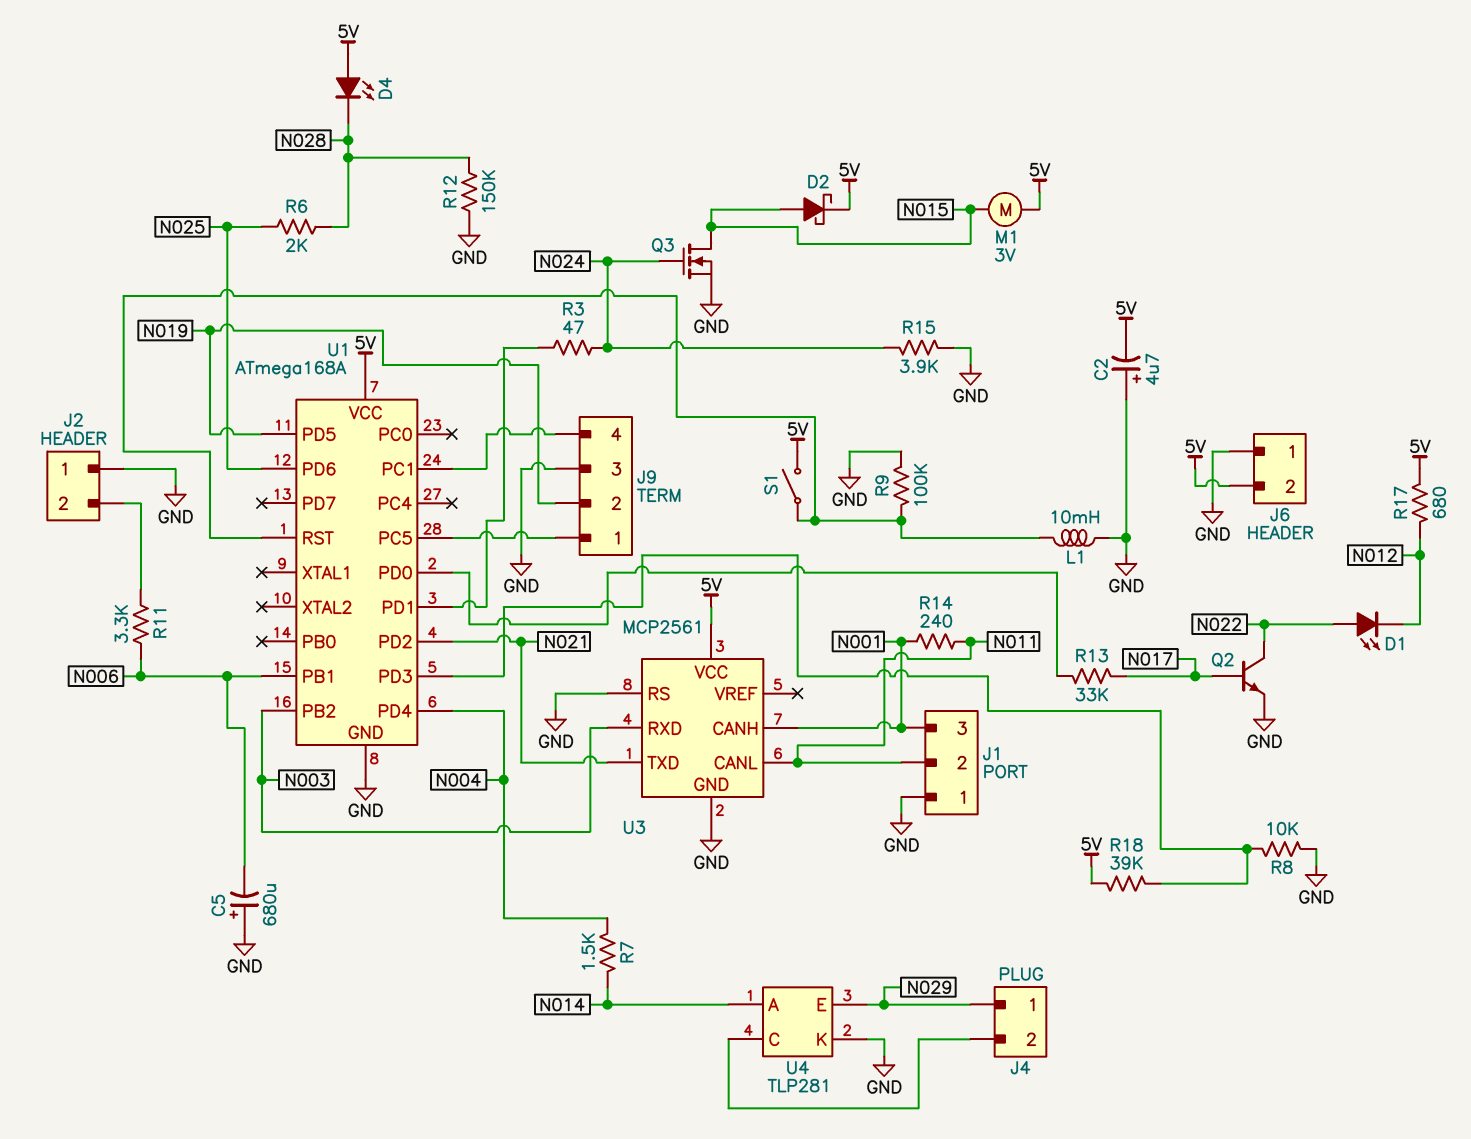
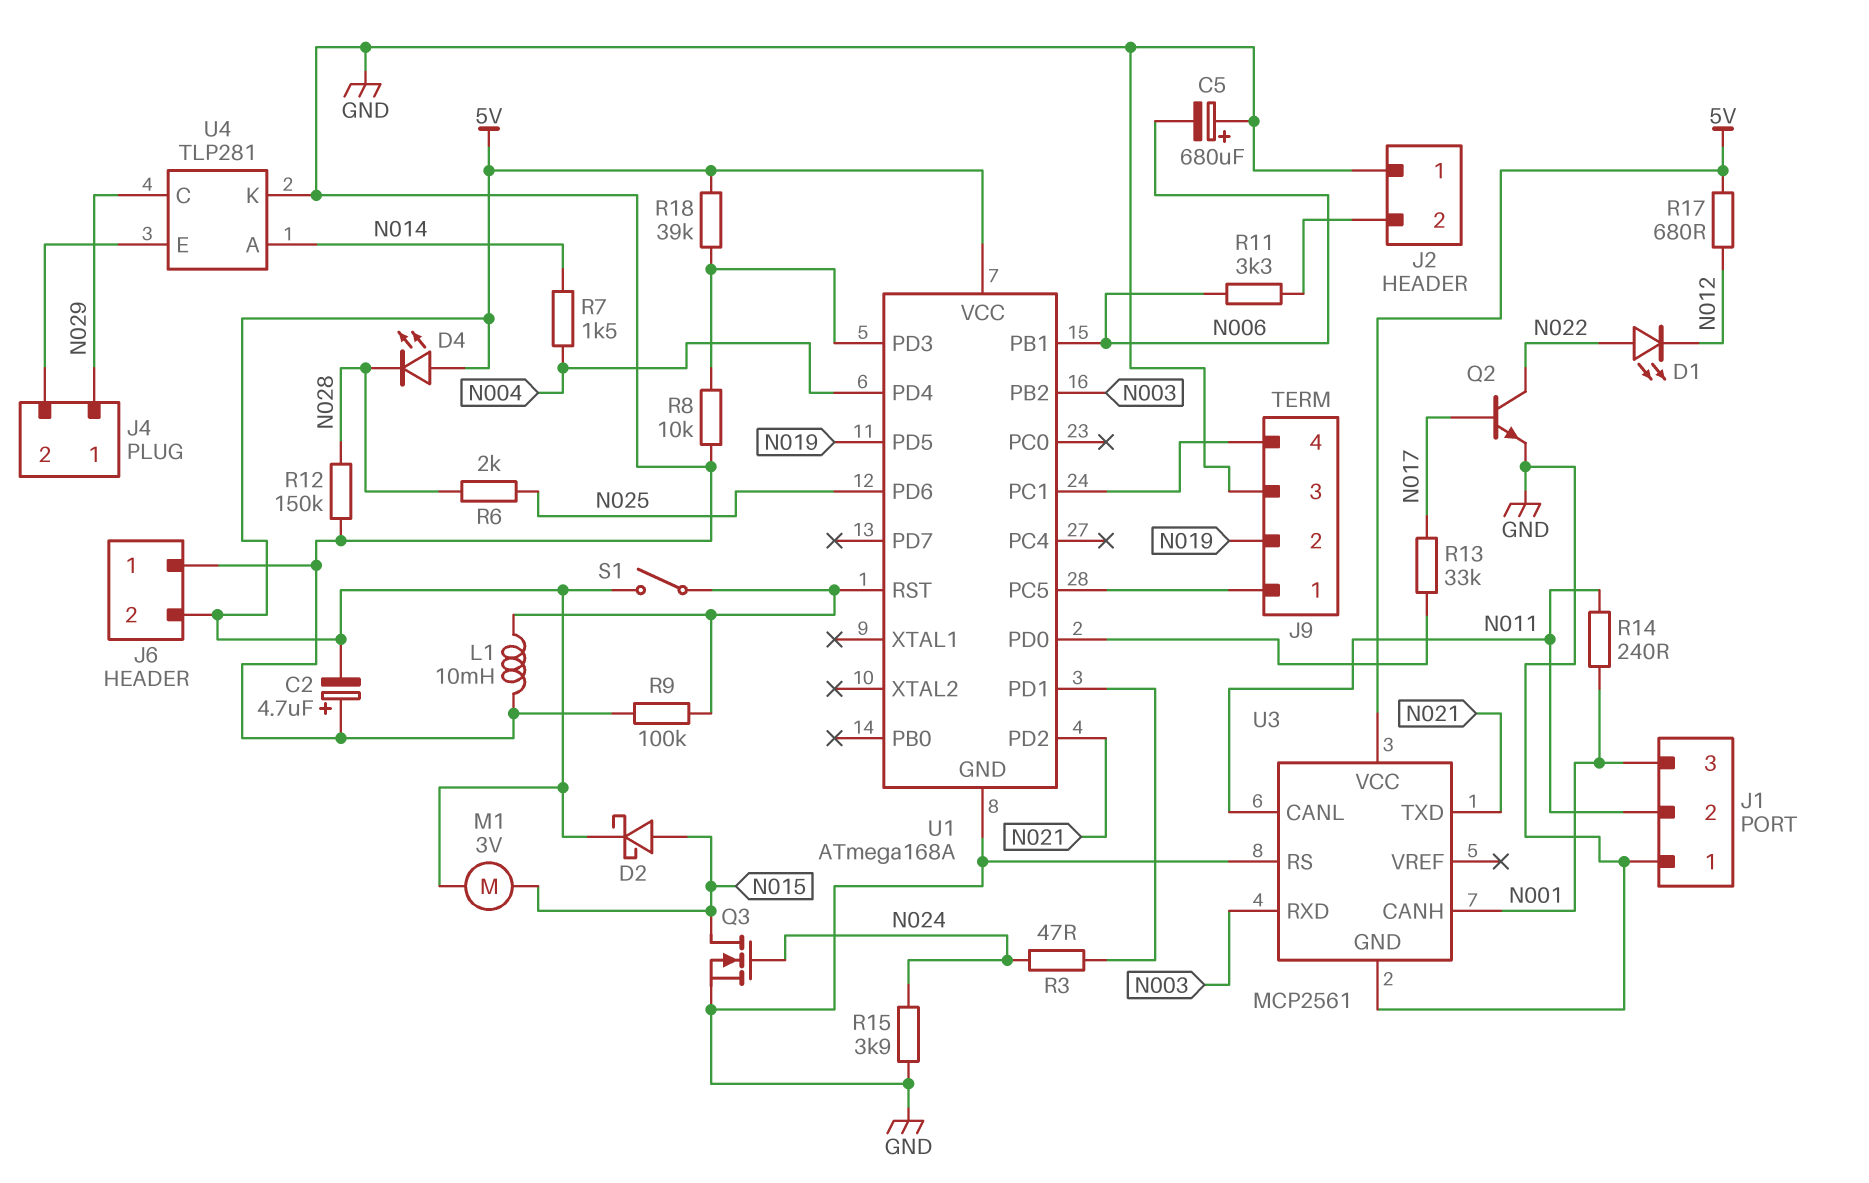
U4 pin C: J4/2 -> N029
U4 pin E: N029 -> J4/2

